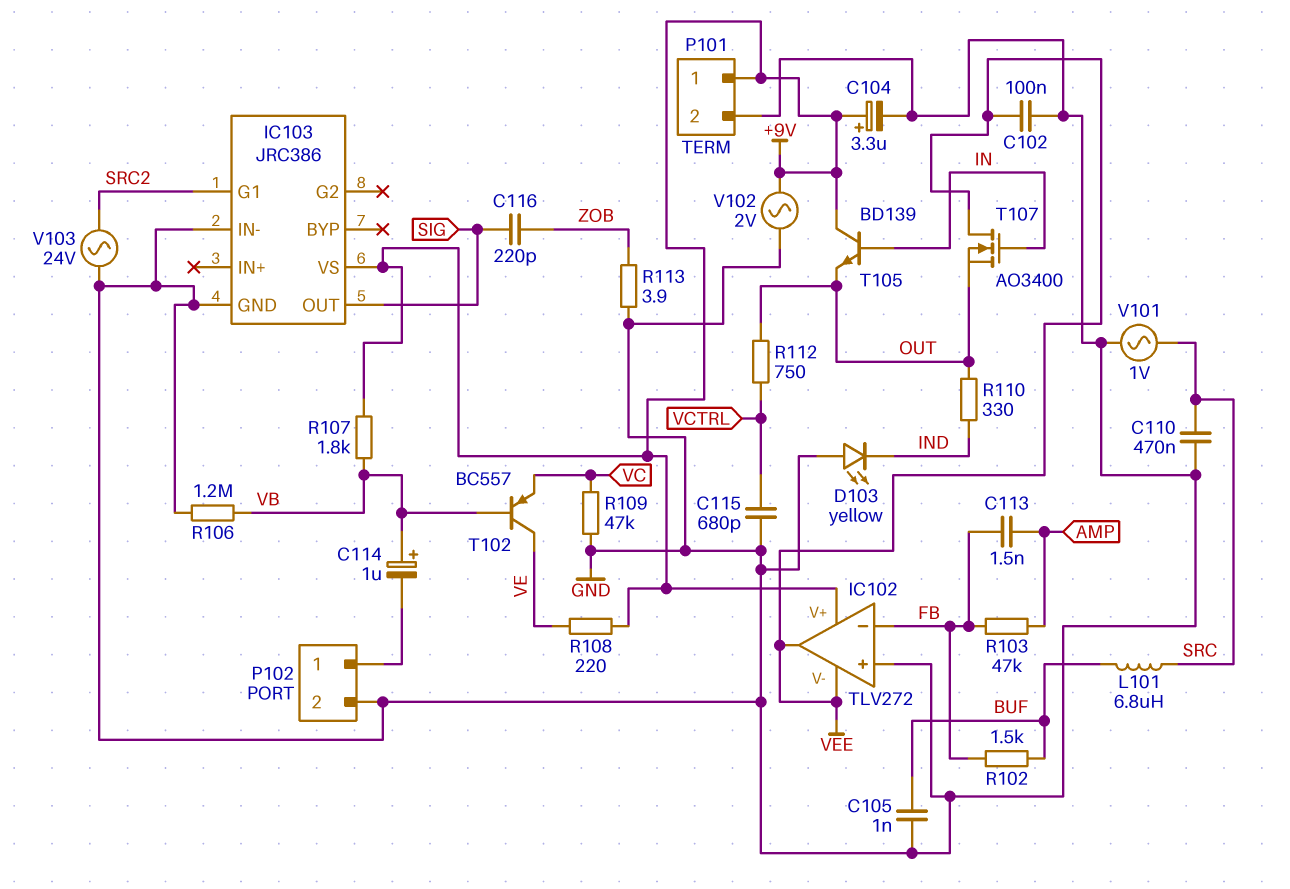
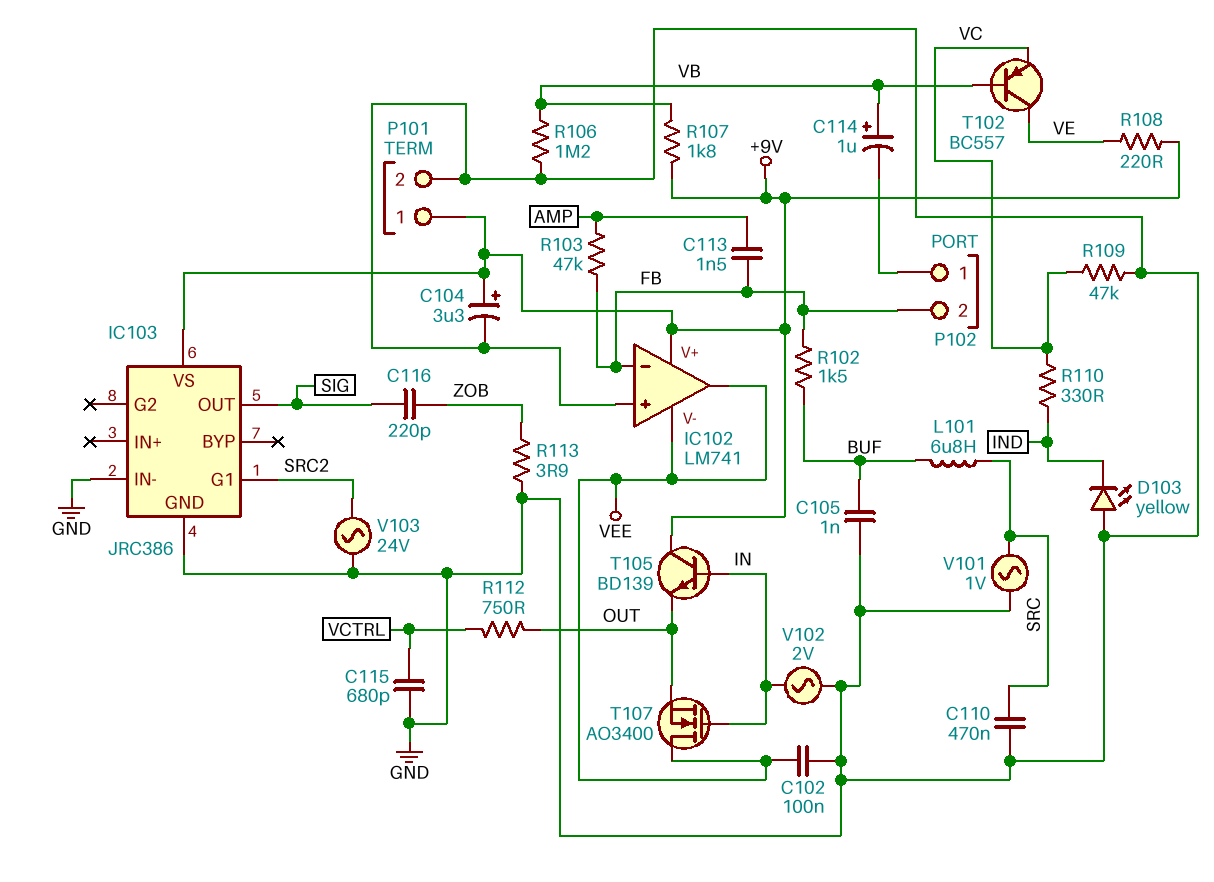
IC102: TLV272 -> LM741
P102 pin 2: GND -> FB
R110: 330 (IND, OUT) -> 330 (IND, VC)
V102: AC 2V (+9V, GND) -> AC 2V (GND, IN)

